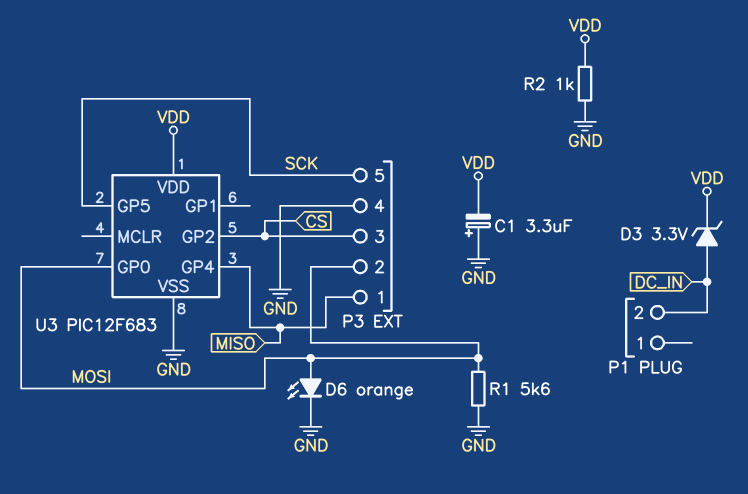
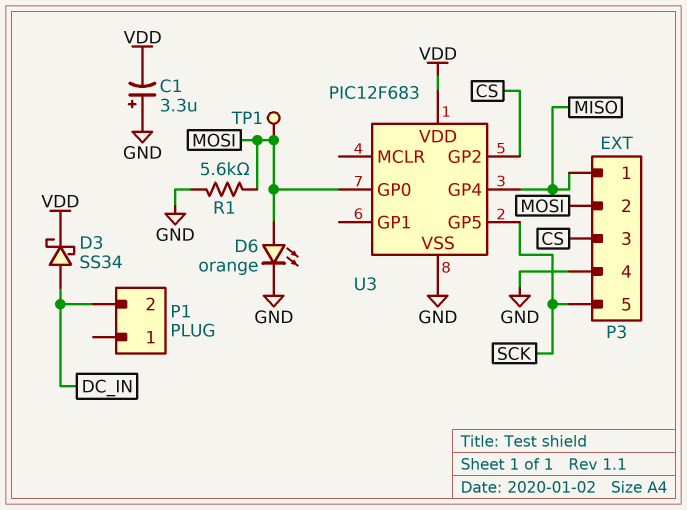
D3: zener 3.3V (A DC_IN, K VDD) -> schottky SS34 (A DC_IN, K VDD)
R2: 1k (GND, VDD) -> none
TP1: none -> test point (MOSI)

